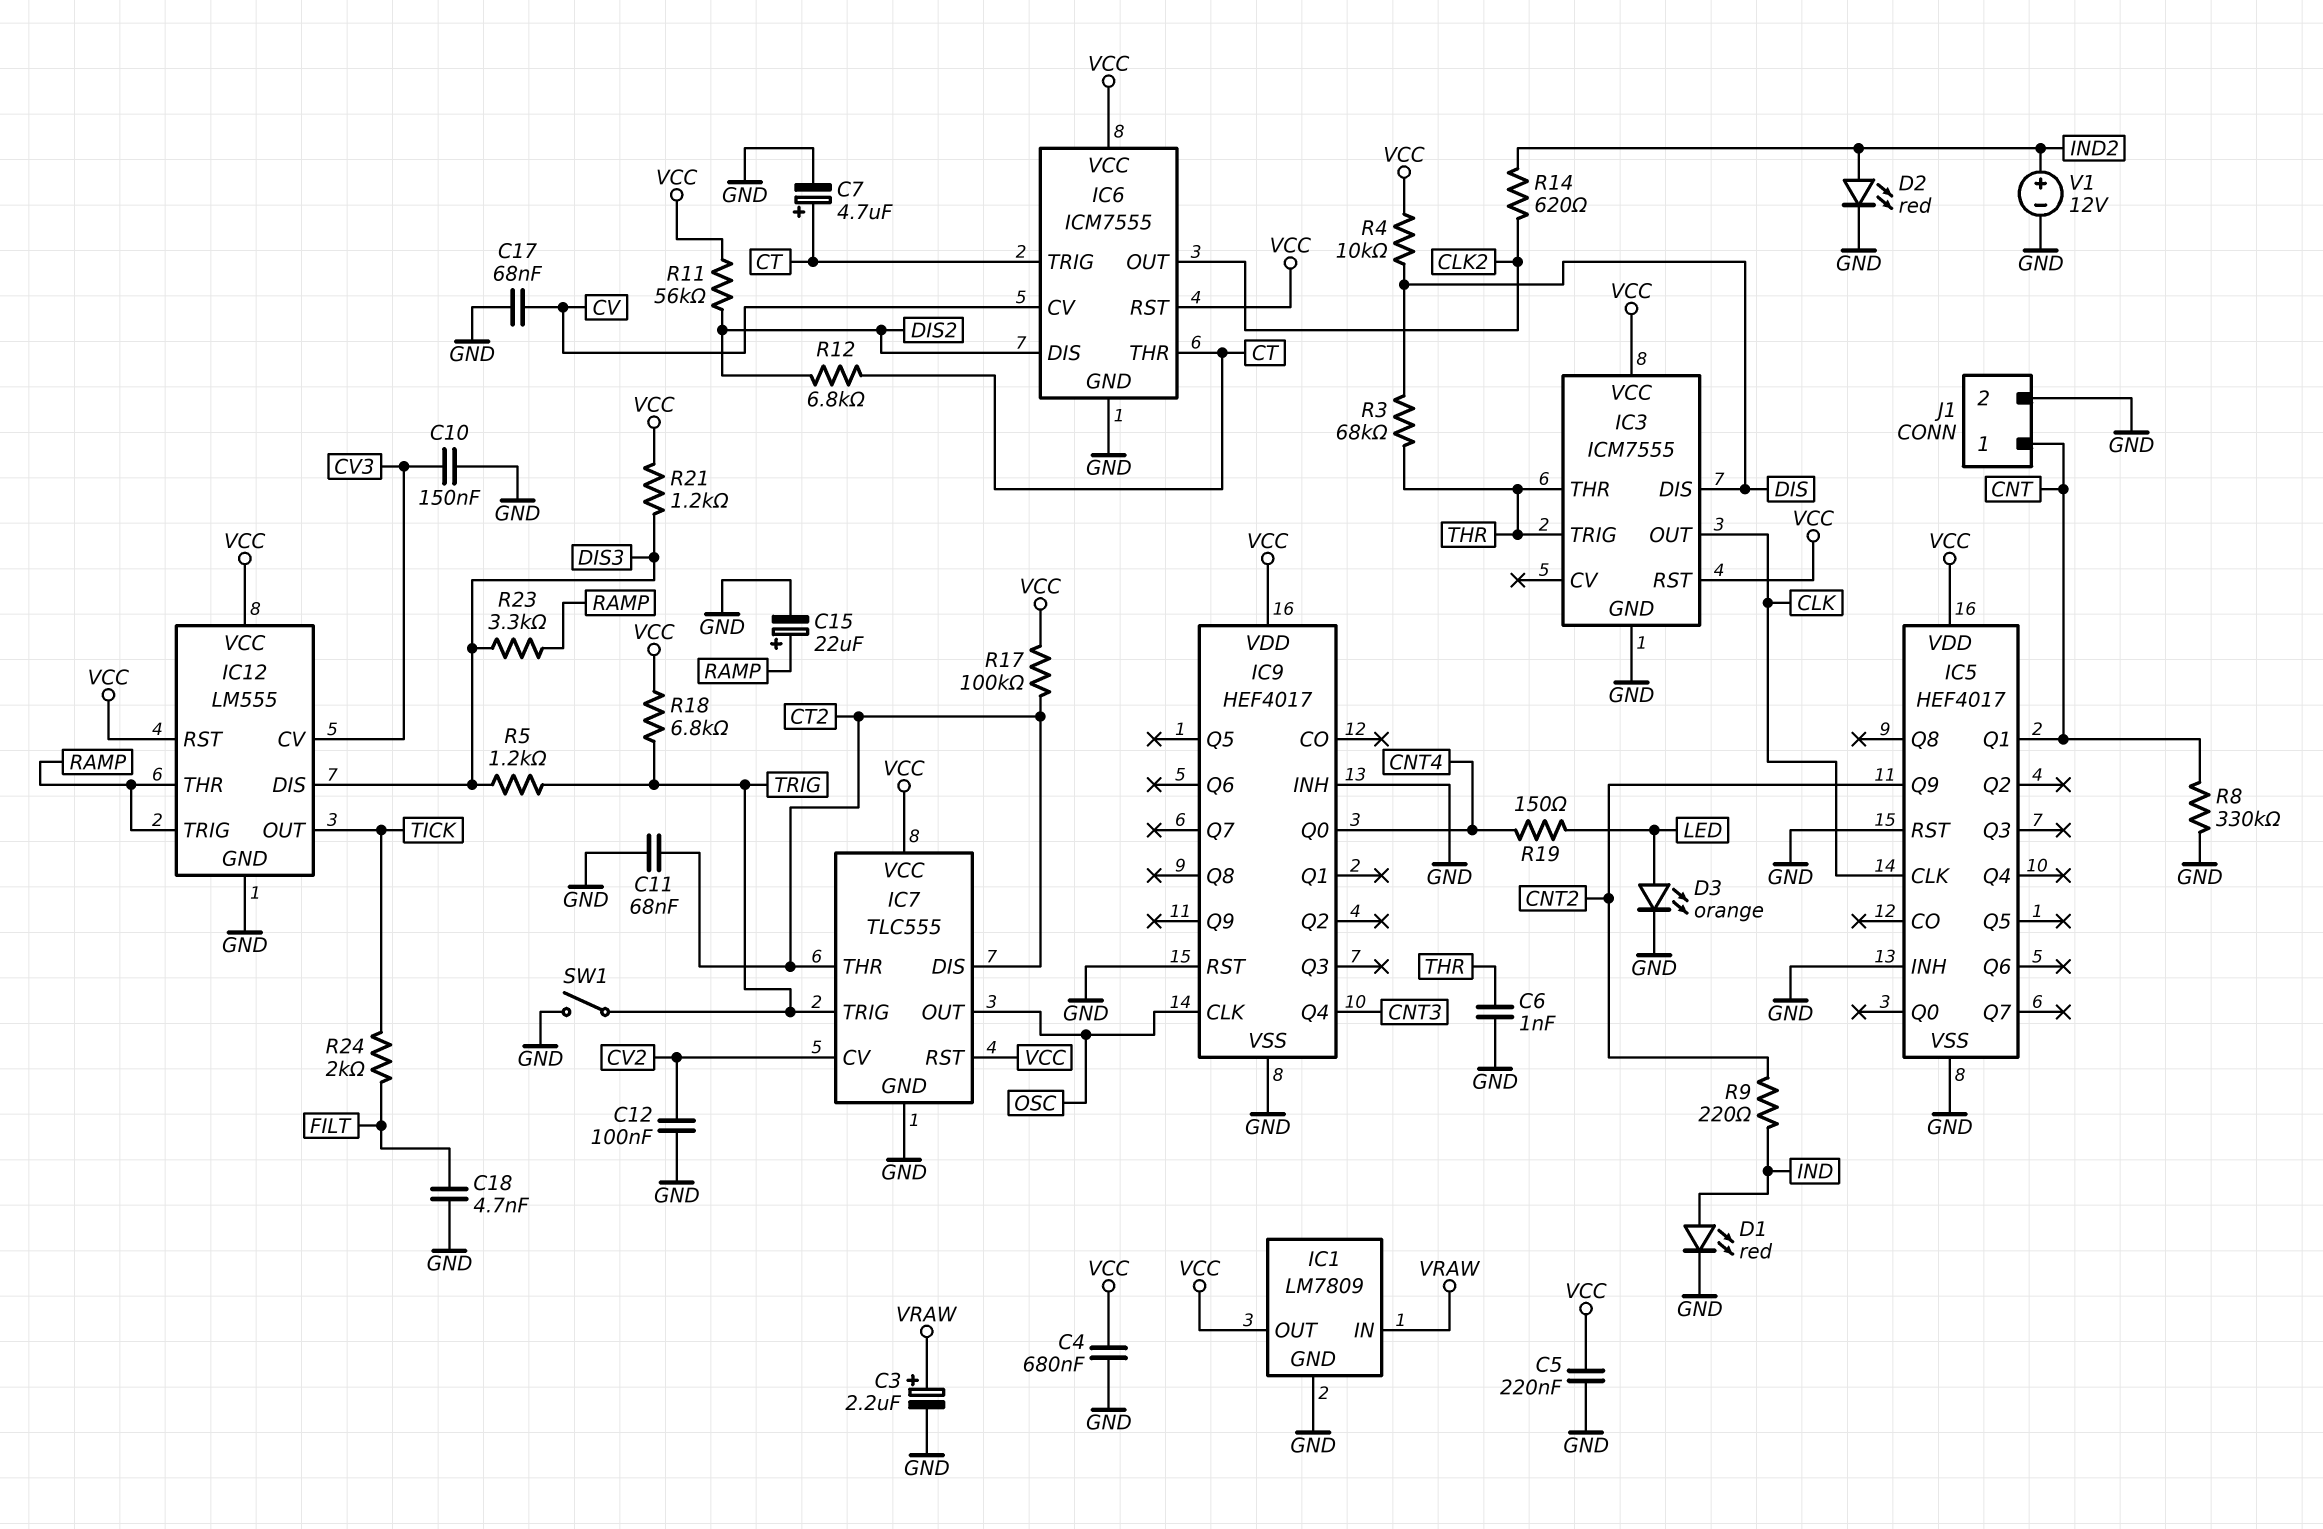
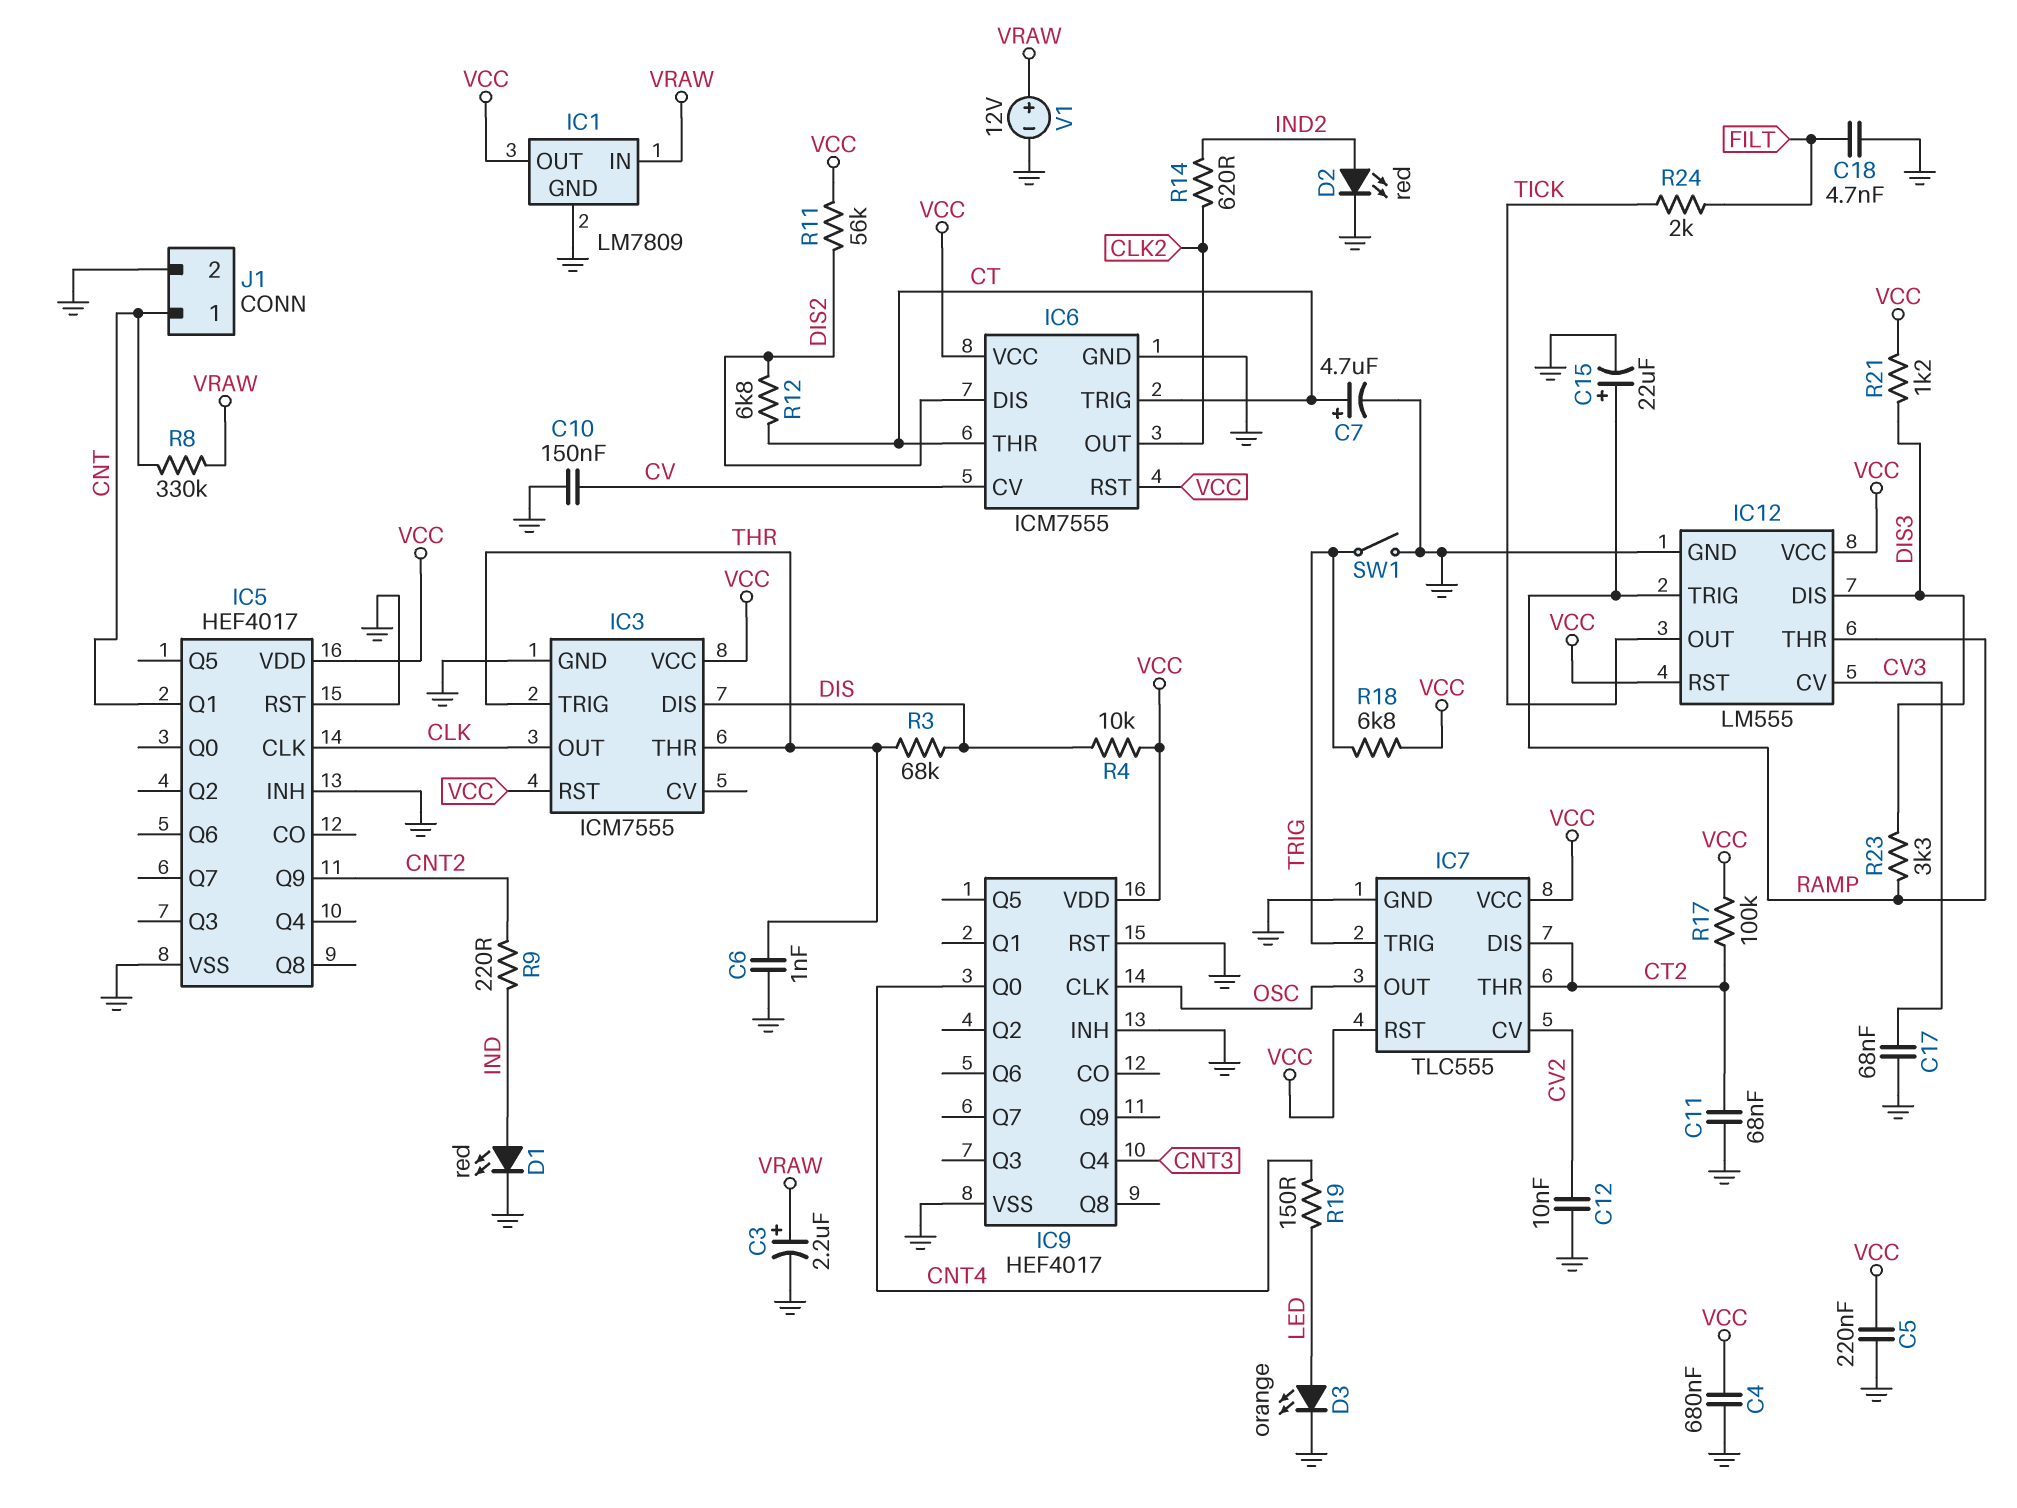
C10: 150nF (CV3, GND) -> 150nF (CV, GND)
C12: 100nF (CV2, GND) -> 10nF (CV2, GND)
C17: 68nF (CV, GND) -> 68nF (CV3, GND)
R5: 1.2k (DIS3, TRIG) -> none
R8: 330k (CNT, GND) -> 330k (CNT, VRAW)
V1: 12V (plus IND2, minus GND) -> 12V (plus VRAW, minus GND)

